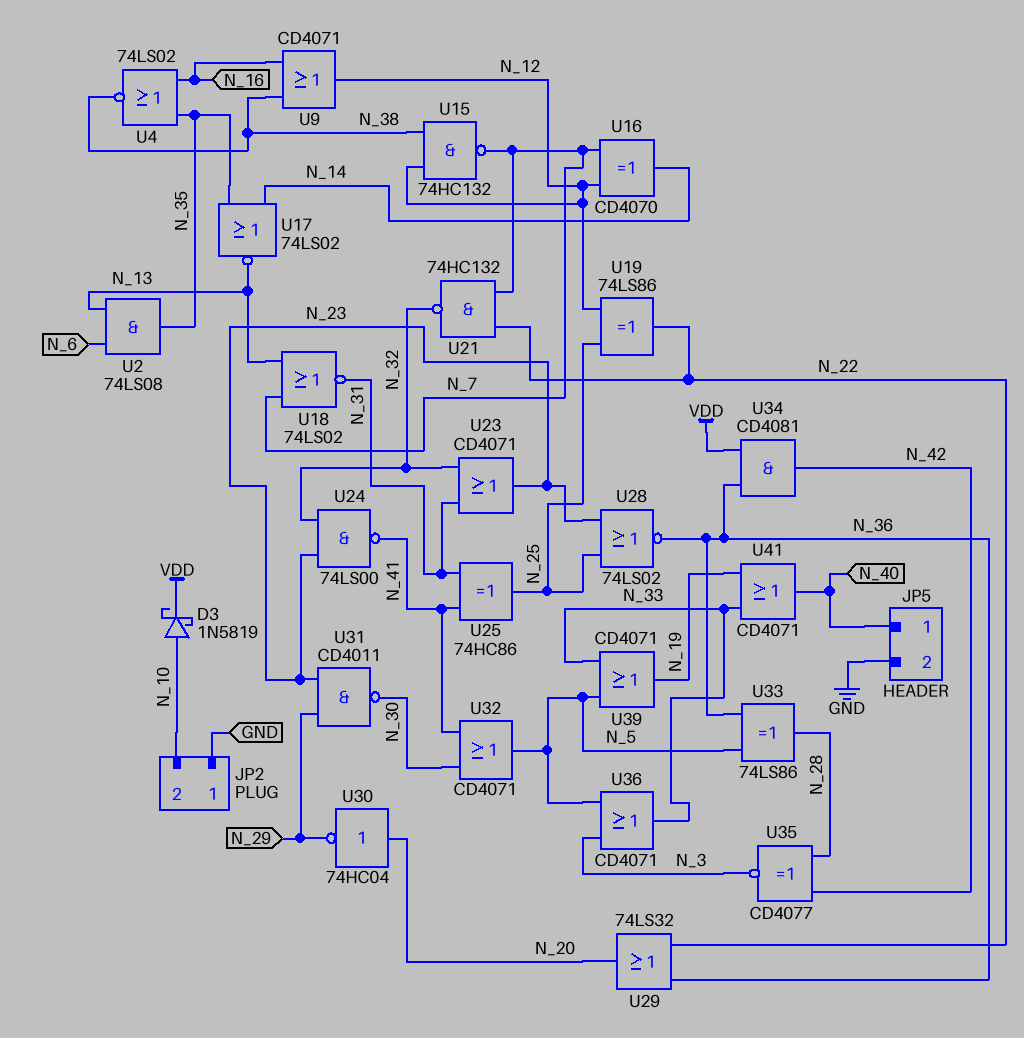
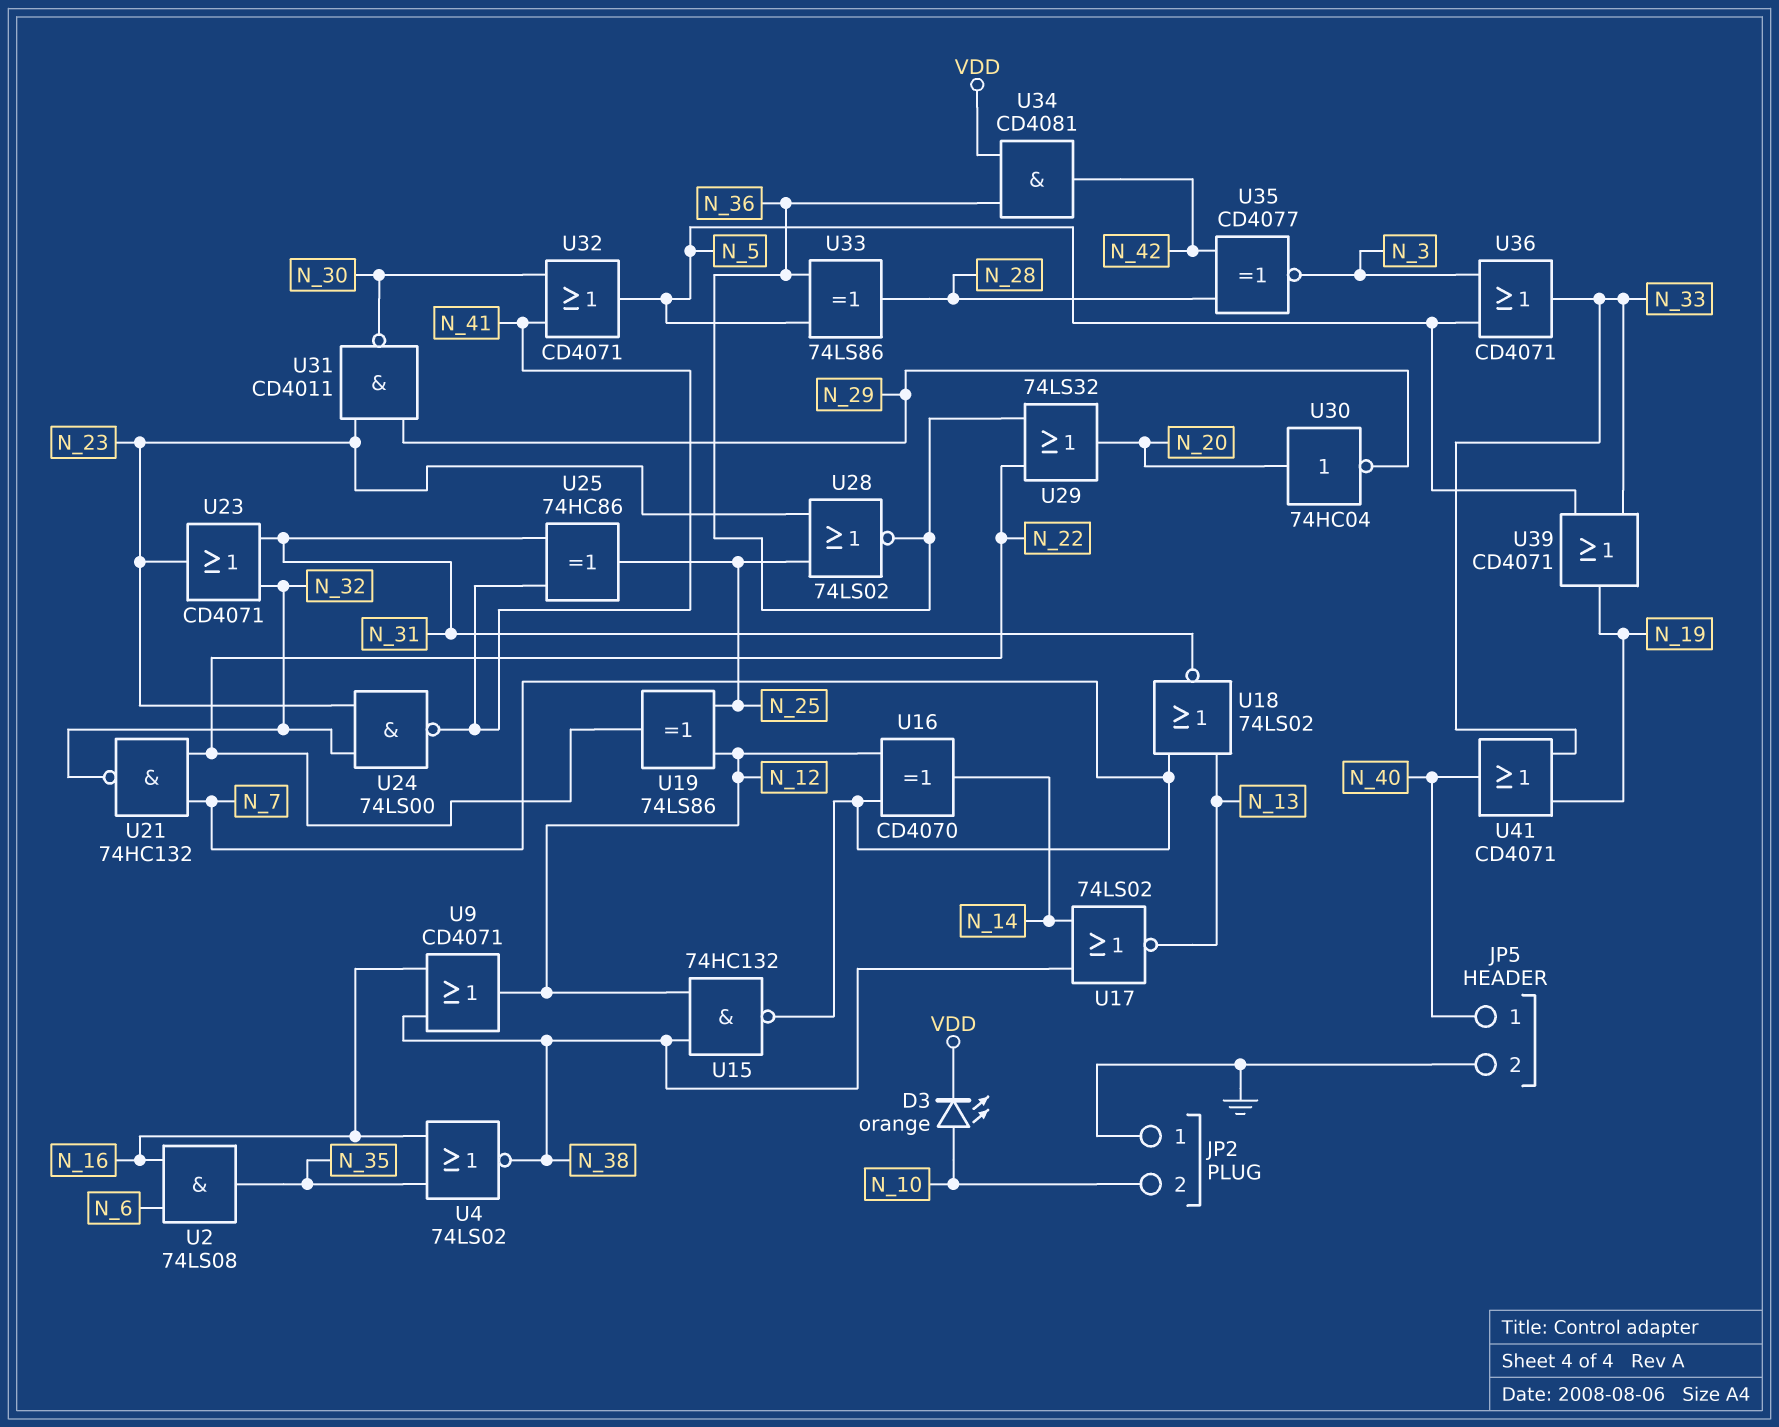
D3: schottky 1N5819 (A N_10, K VDD) -> LED orange (A N_10, K VDD)
U2: AND 74LS08 (in N_6, in N_13, out N_35) -> AND 74LS08 (in N_6, in N_16, out N_35)
U17: NOR 74LS02 (in N_14, in N_35, out N_13) -> NOR 74LS02 (in N_14, in N_38, out N_13)

